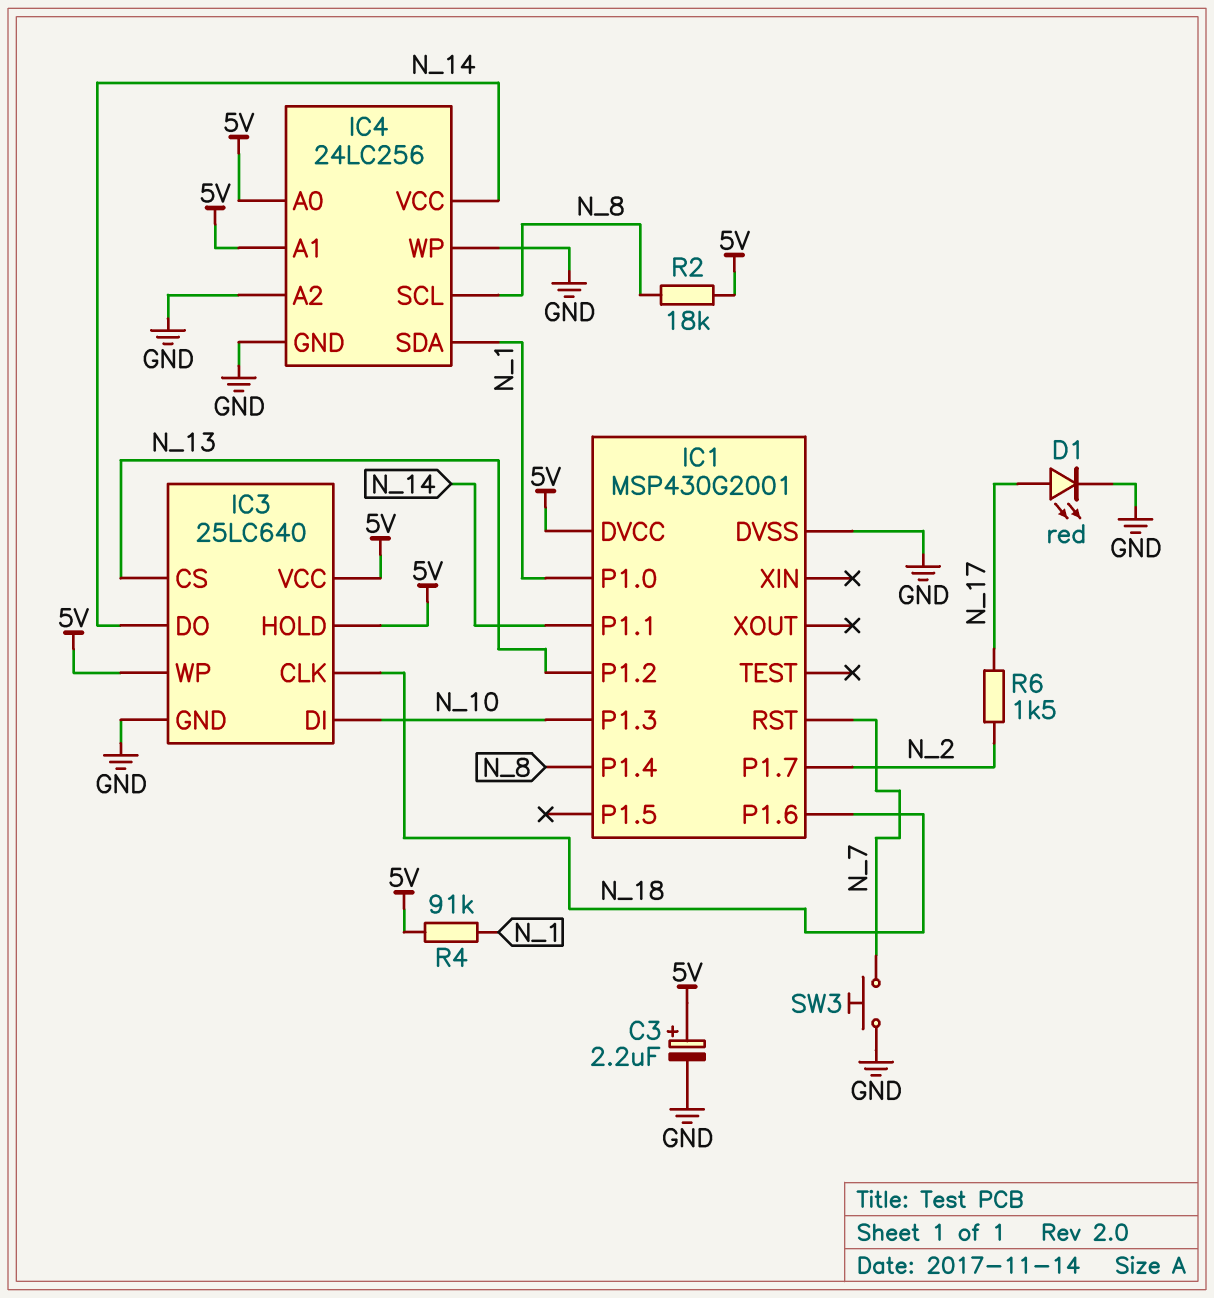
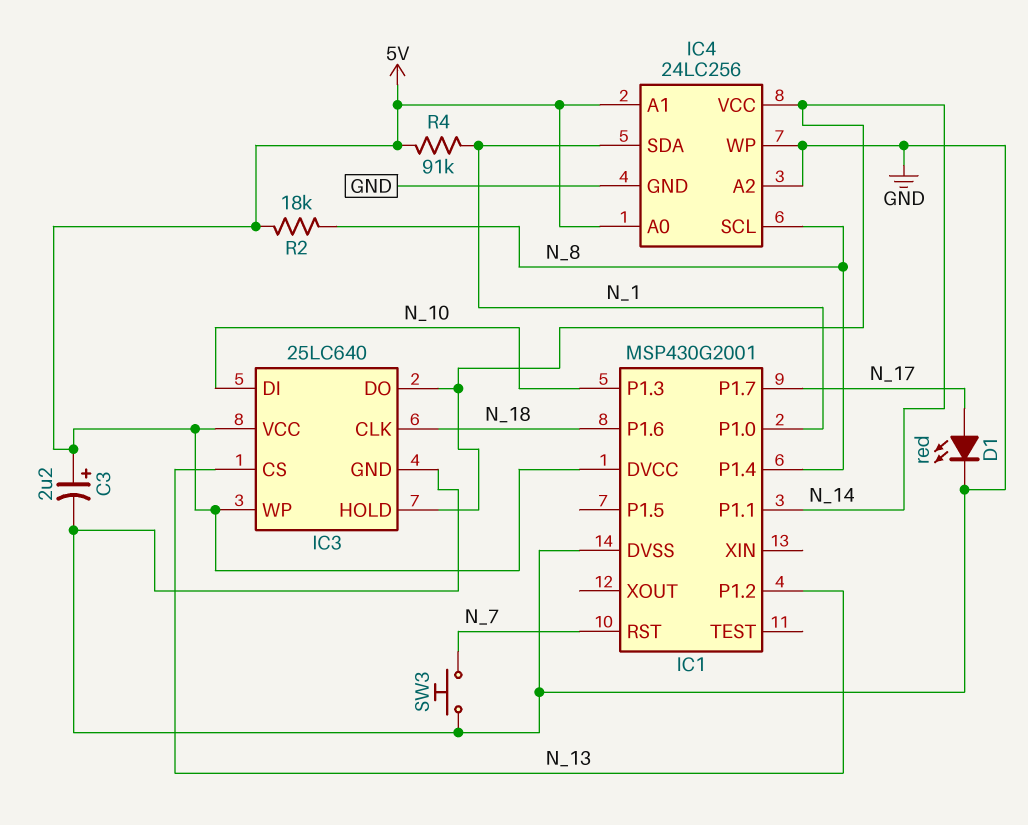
IC1 pin P1.7: N_2 -> N_17
IC3 pin HOLD: 5V -> N_14
R6: 1.5k (N_2, N_17) -> none

